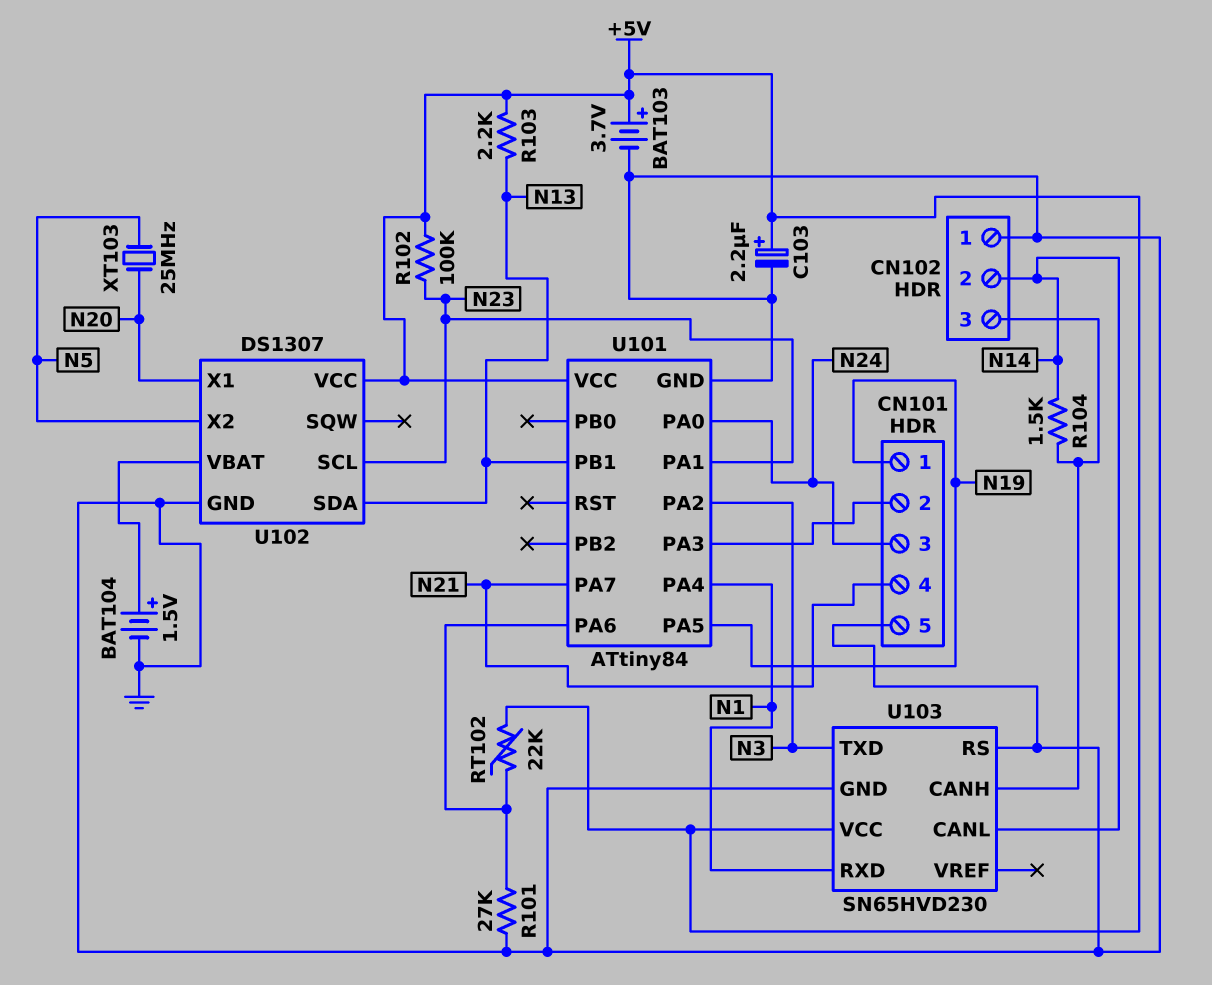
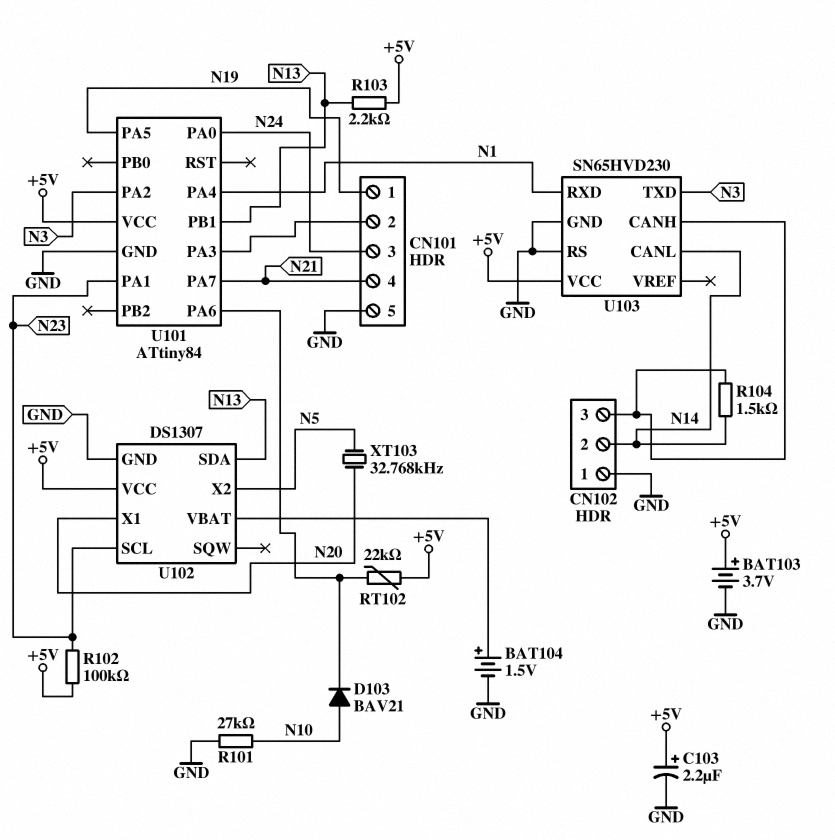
D103: none -> diode BAV21 (A N10, K U101/PA6)
R101: 27k (GND, U101/PA6) -> 27k (GND, N10)
XT103: 25MHz (N5, N20) -> 32.768kHz (N5, N20)

